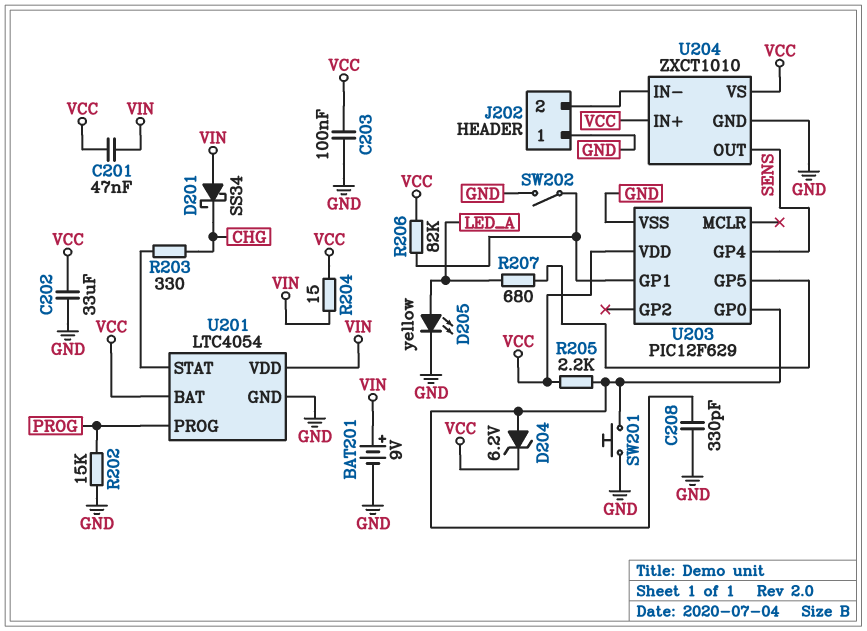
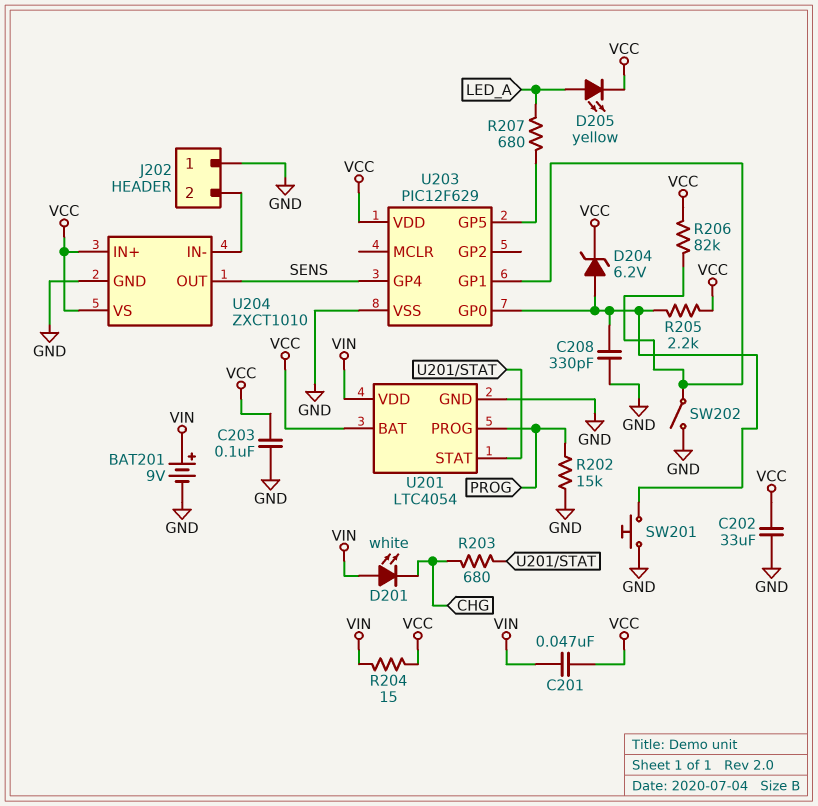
D201: schottky SS34 (A VIN, K CHG) -> LED white (A VIN, K CHG)
D205: LED yellow (A LED_A, K GND) -> LED yellow (A LED_A, K VCC)
R203: 330 (CHG, U201/STAT) -> 680 (CHG, U201/STAT)

